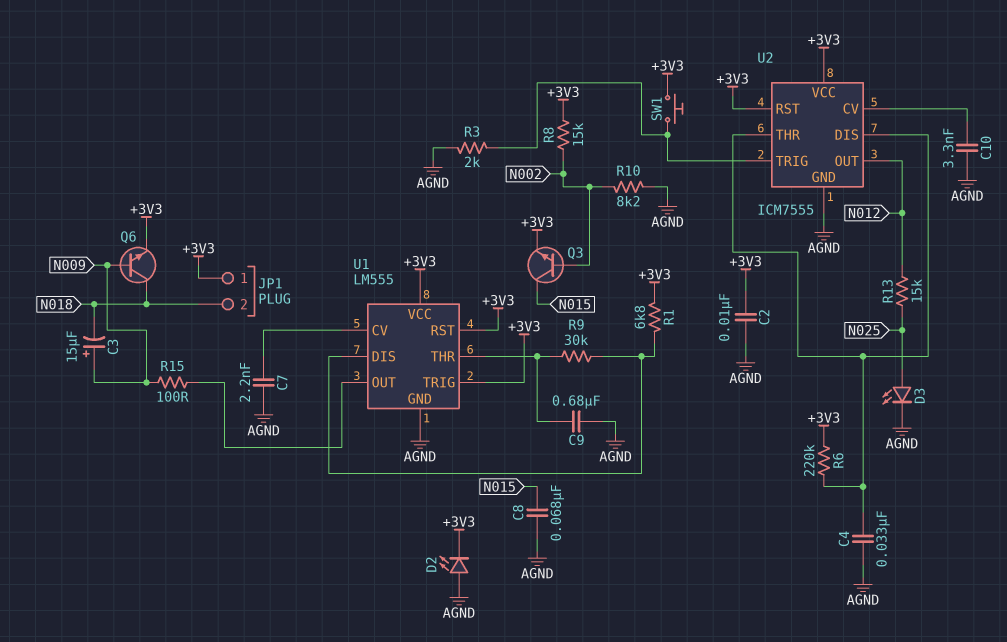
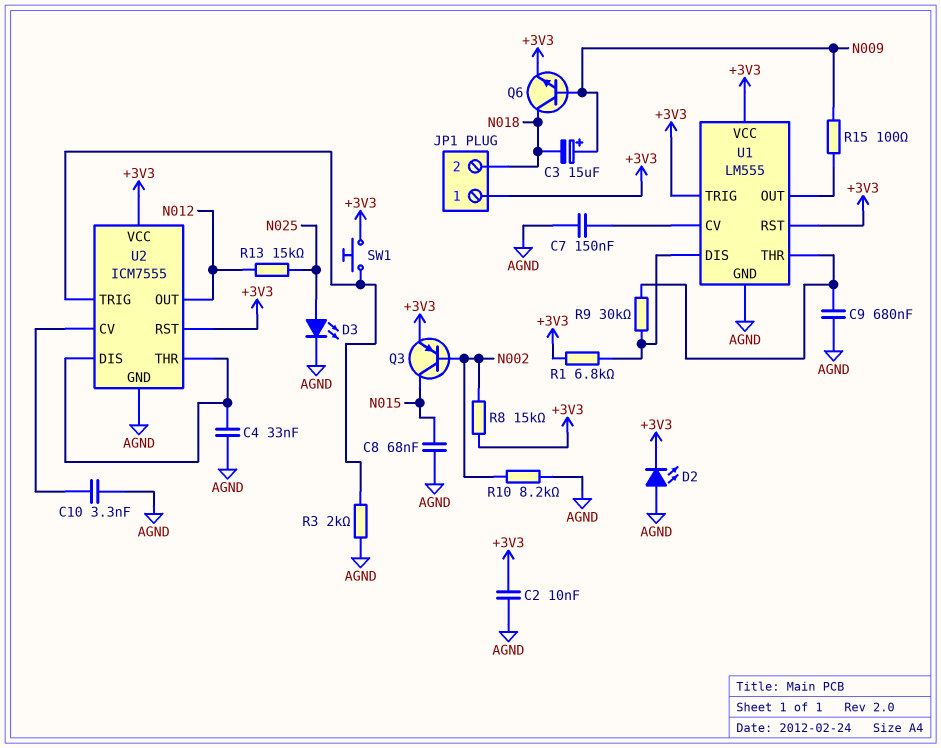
C7: 2.2nF (AGND, U1/CV) -> 150nF (AGND, U1/CV)
Q3: NPN (B N002, C N015, E +3V3) -> PNP (B N002, C N015, E +3V3)
R6: 220k (+3V3, U2/DIS) -> none

